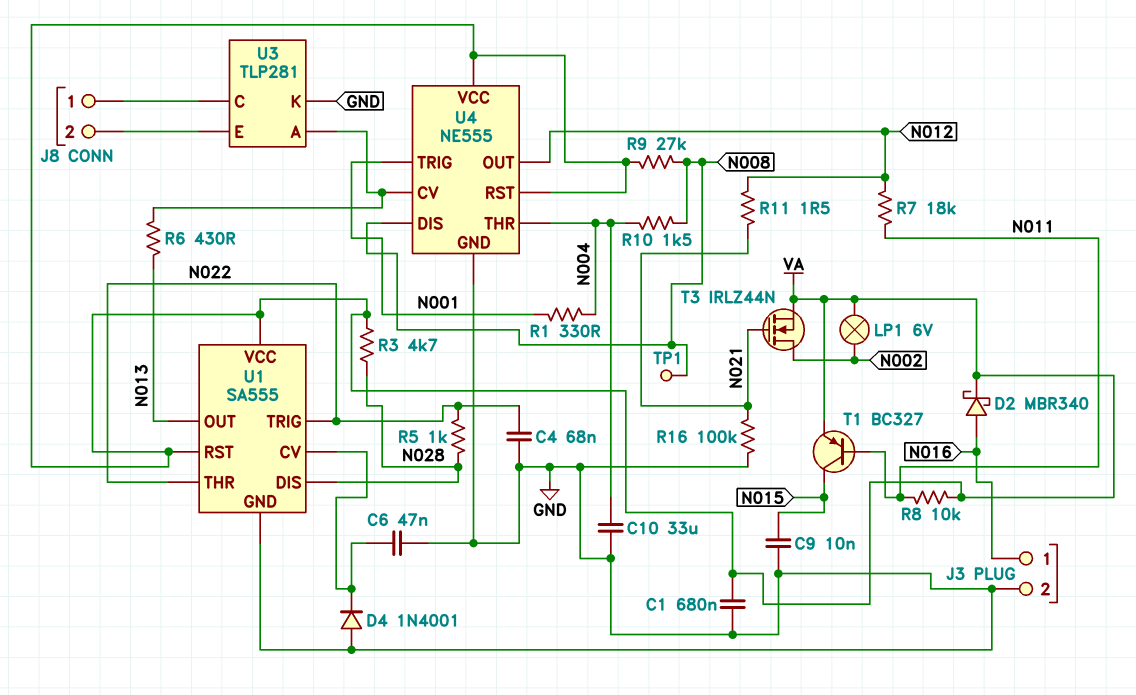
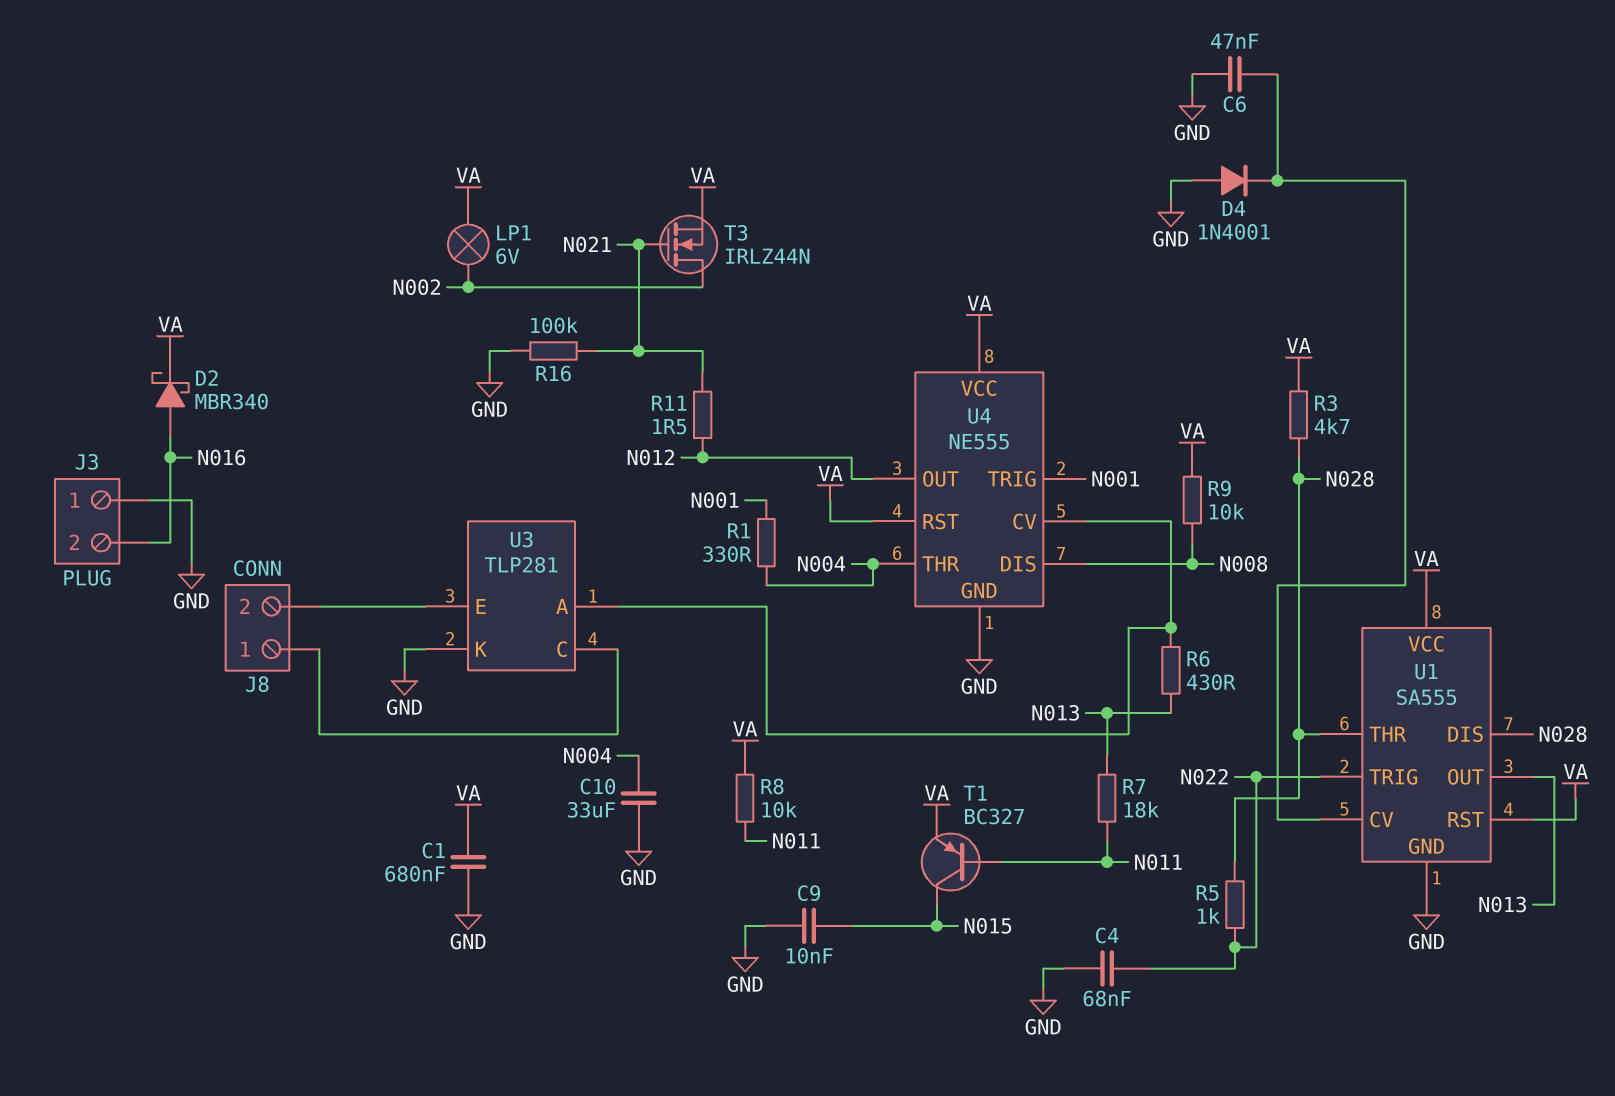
J3 pin 1: N016 -> GND
J3 pin 2: GND -> N016
R7: 18k (N011, N012) -> 18k (N011, N013)
R9: 27k (N008, VA) -> 10k (N008, VA)
R10: 1.5k (N004, N008) -> none
TP1: test point (N008) -> none
U1 pin THR: N022 -> N028

